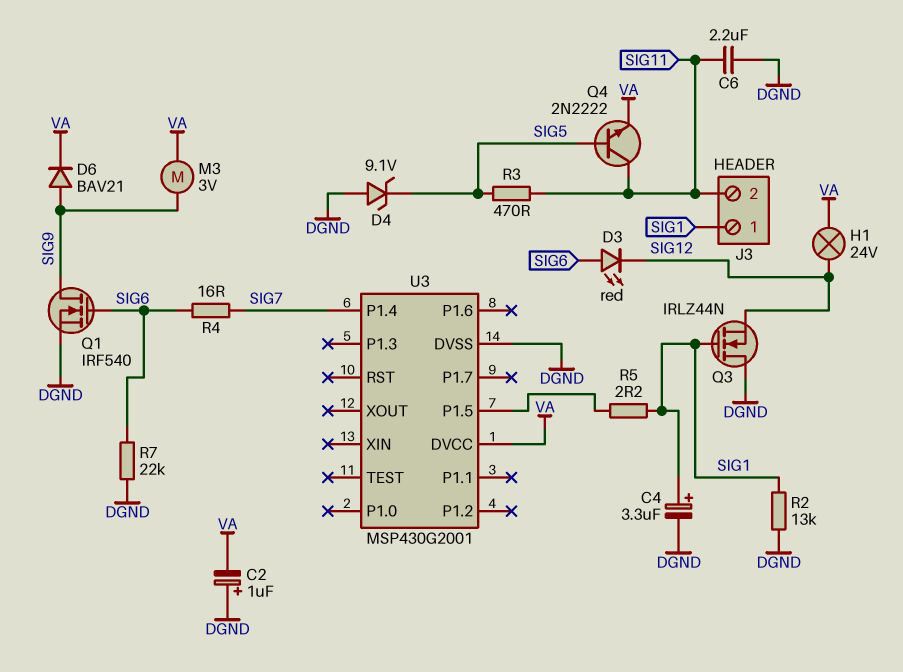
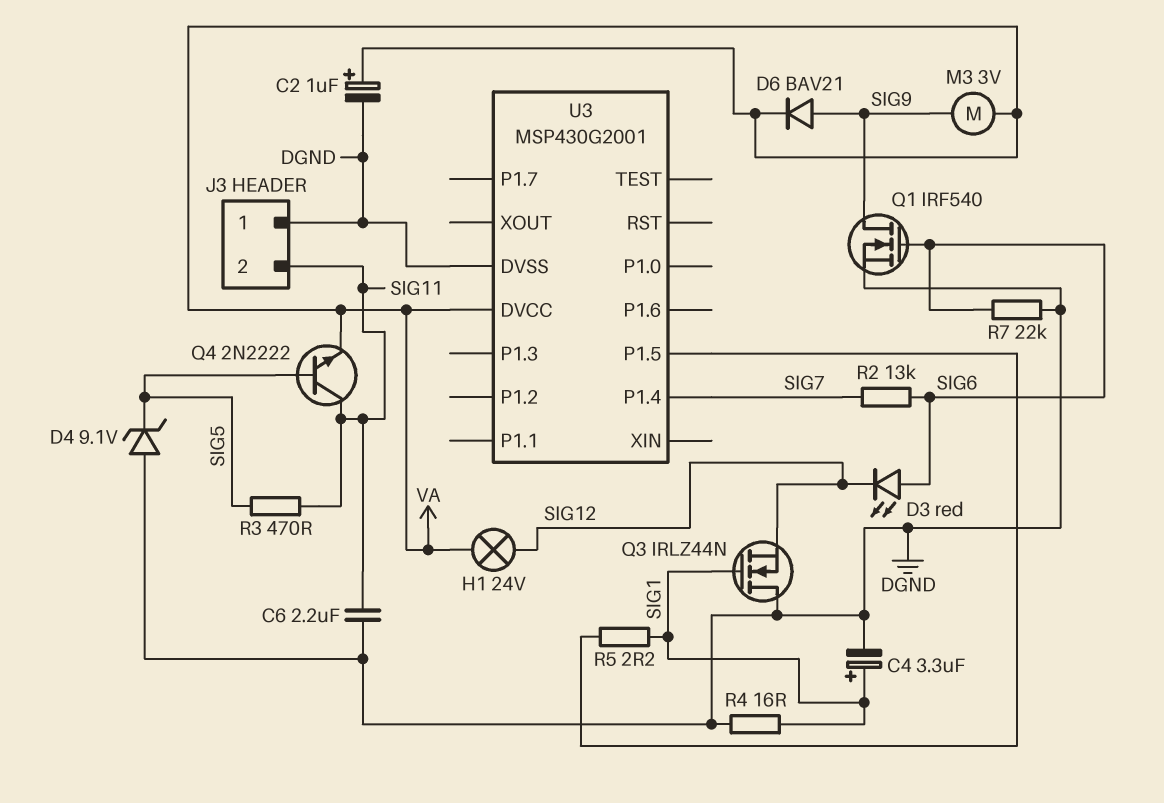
C2: 1uF (plus DGND, minus VA) -> 1uF (plus VA, minus DGND)
J3 pin 1: SIG1 -> DGND
R2: 13k (DGND, SIG1) -> 13k (SIG6, SIG7)
R4: 16 (SIG6, SIG7) -> 16 (DGND, SIG1)

